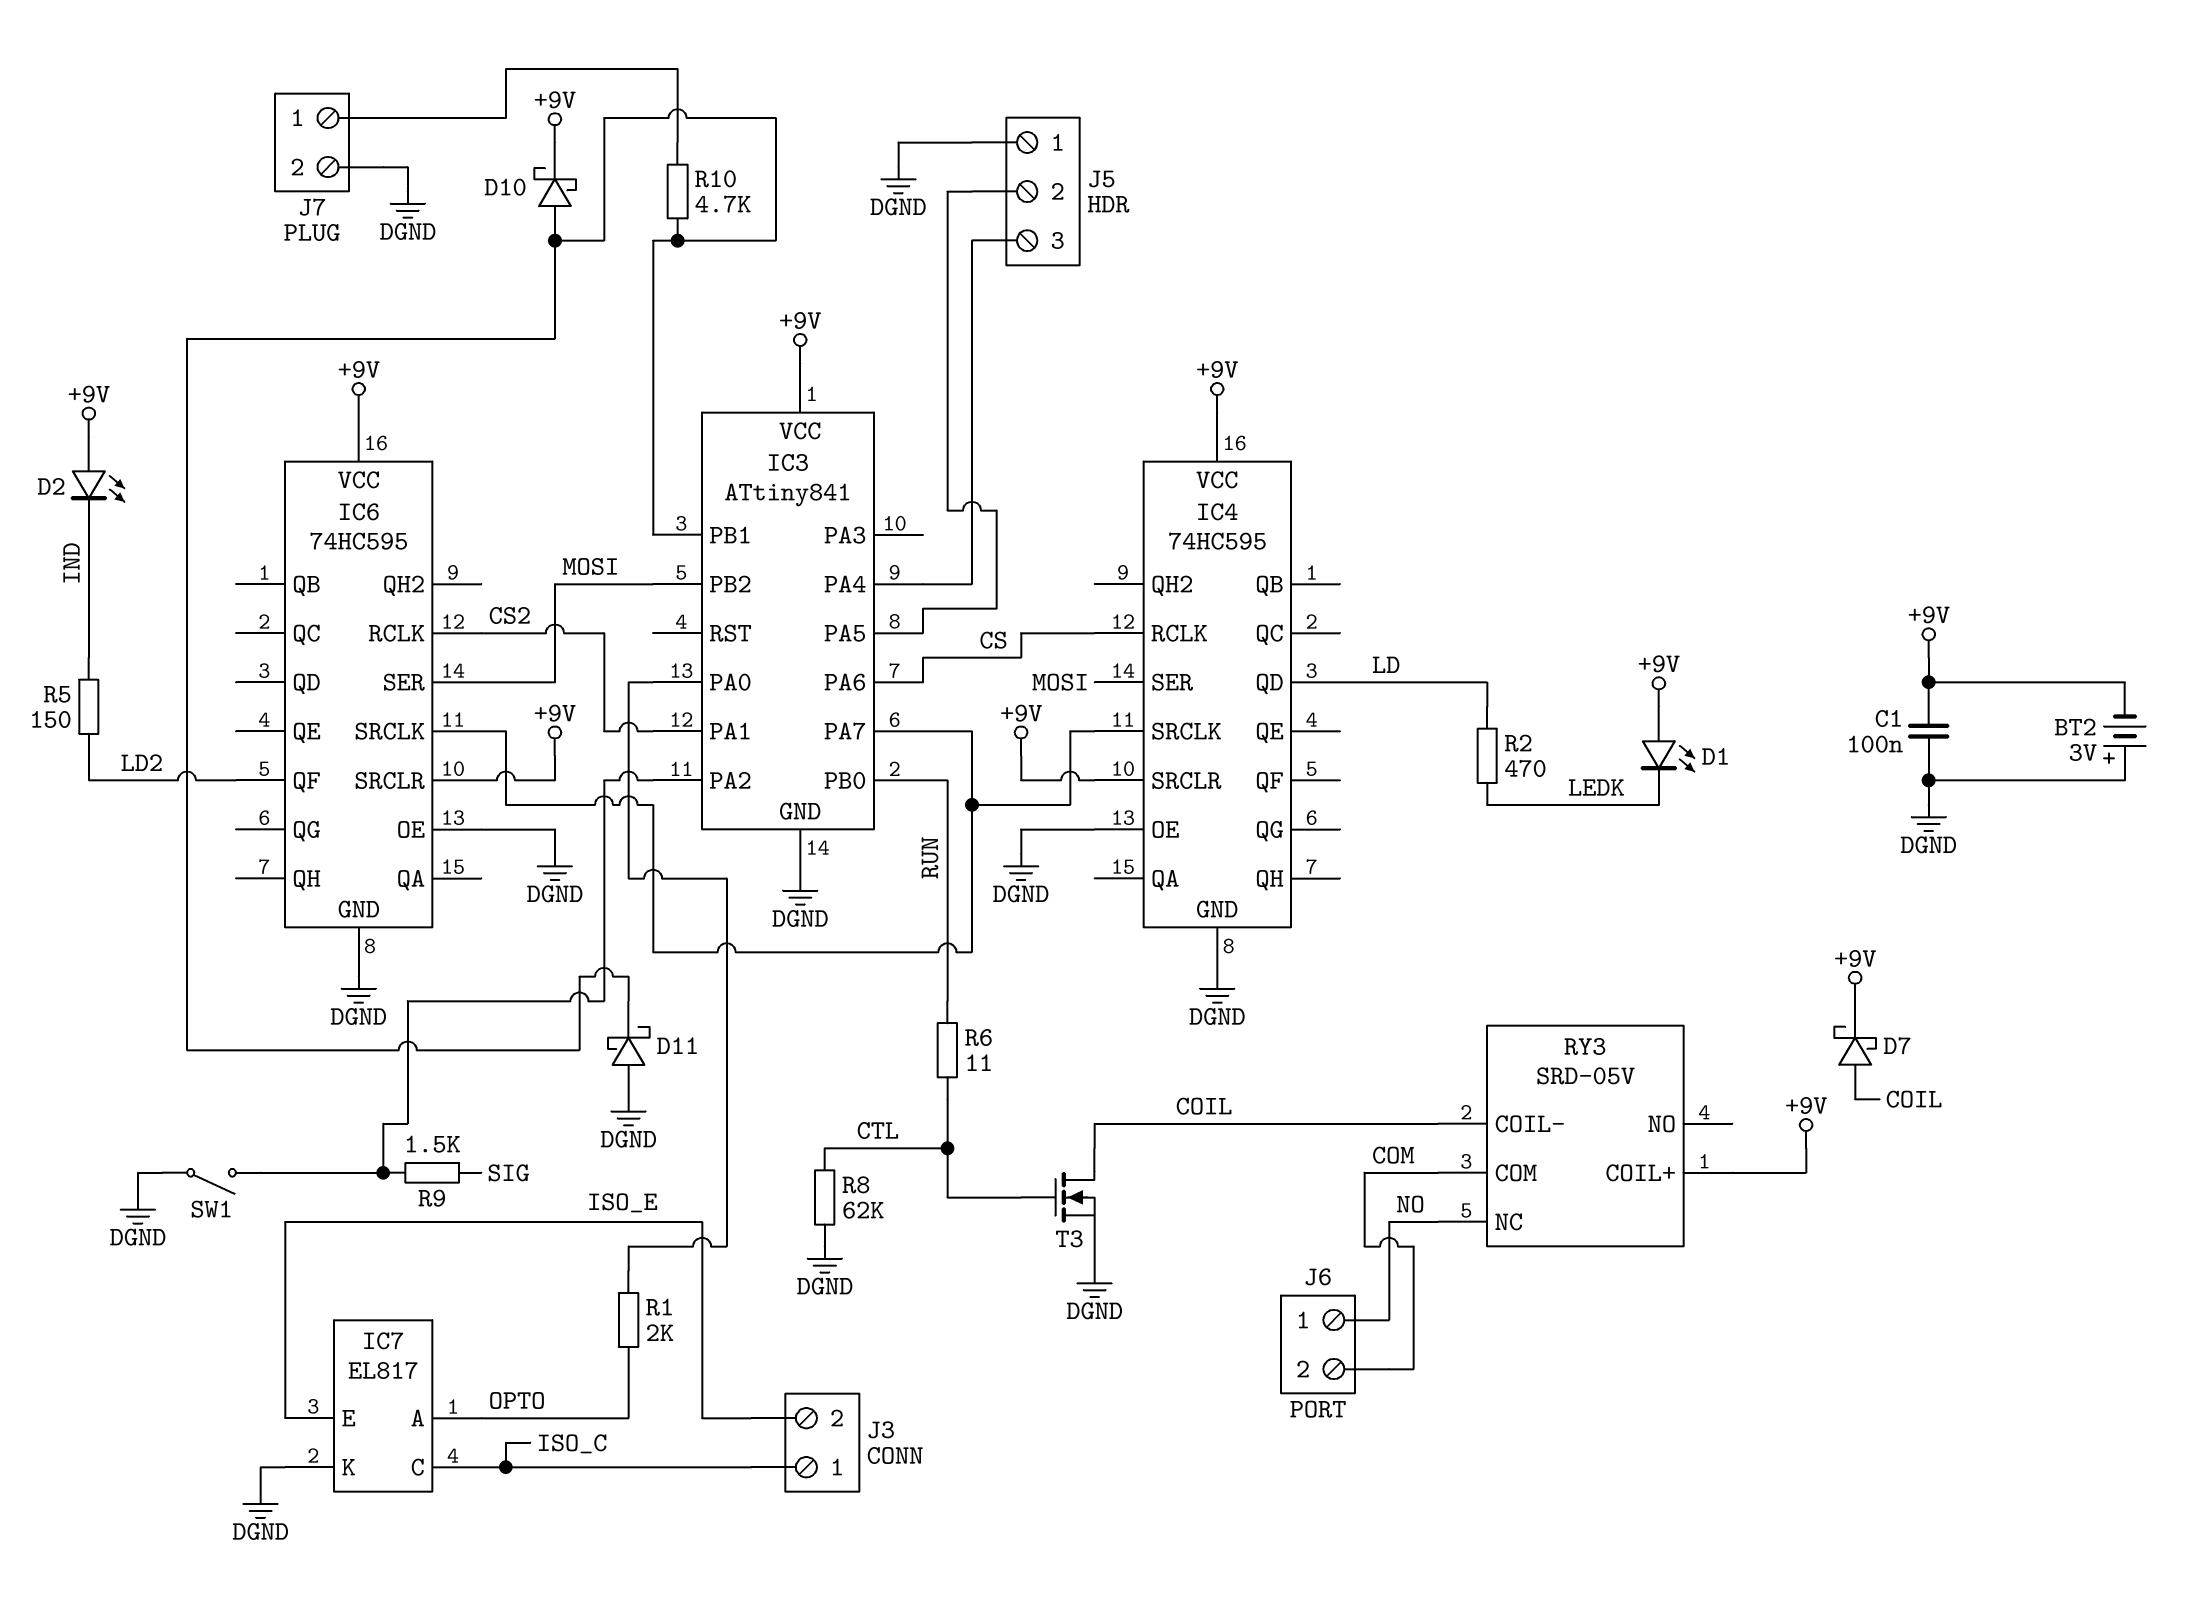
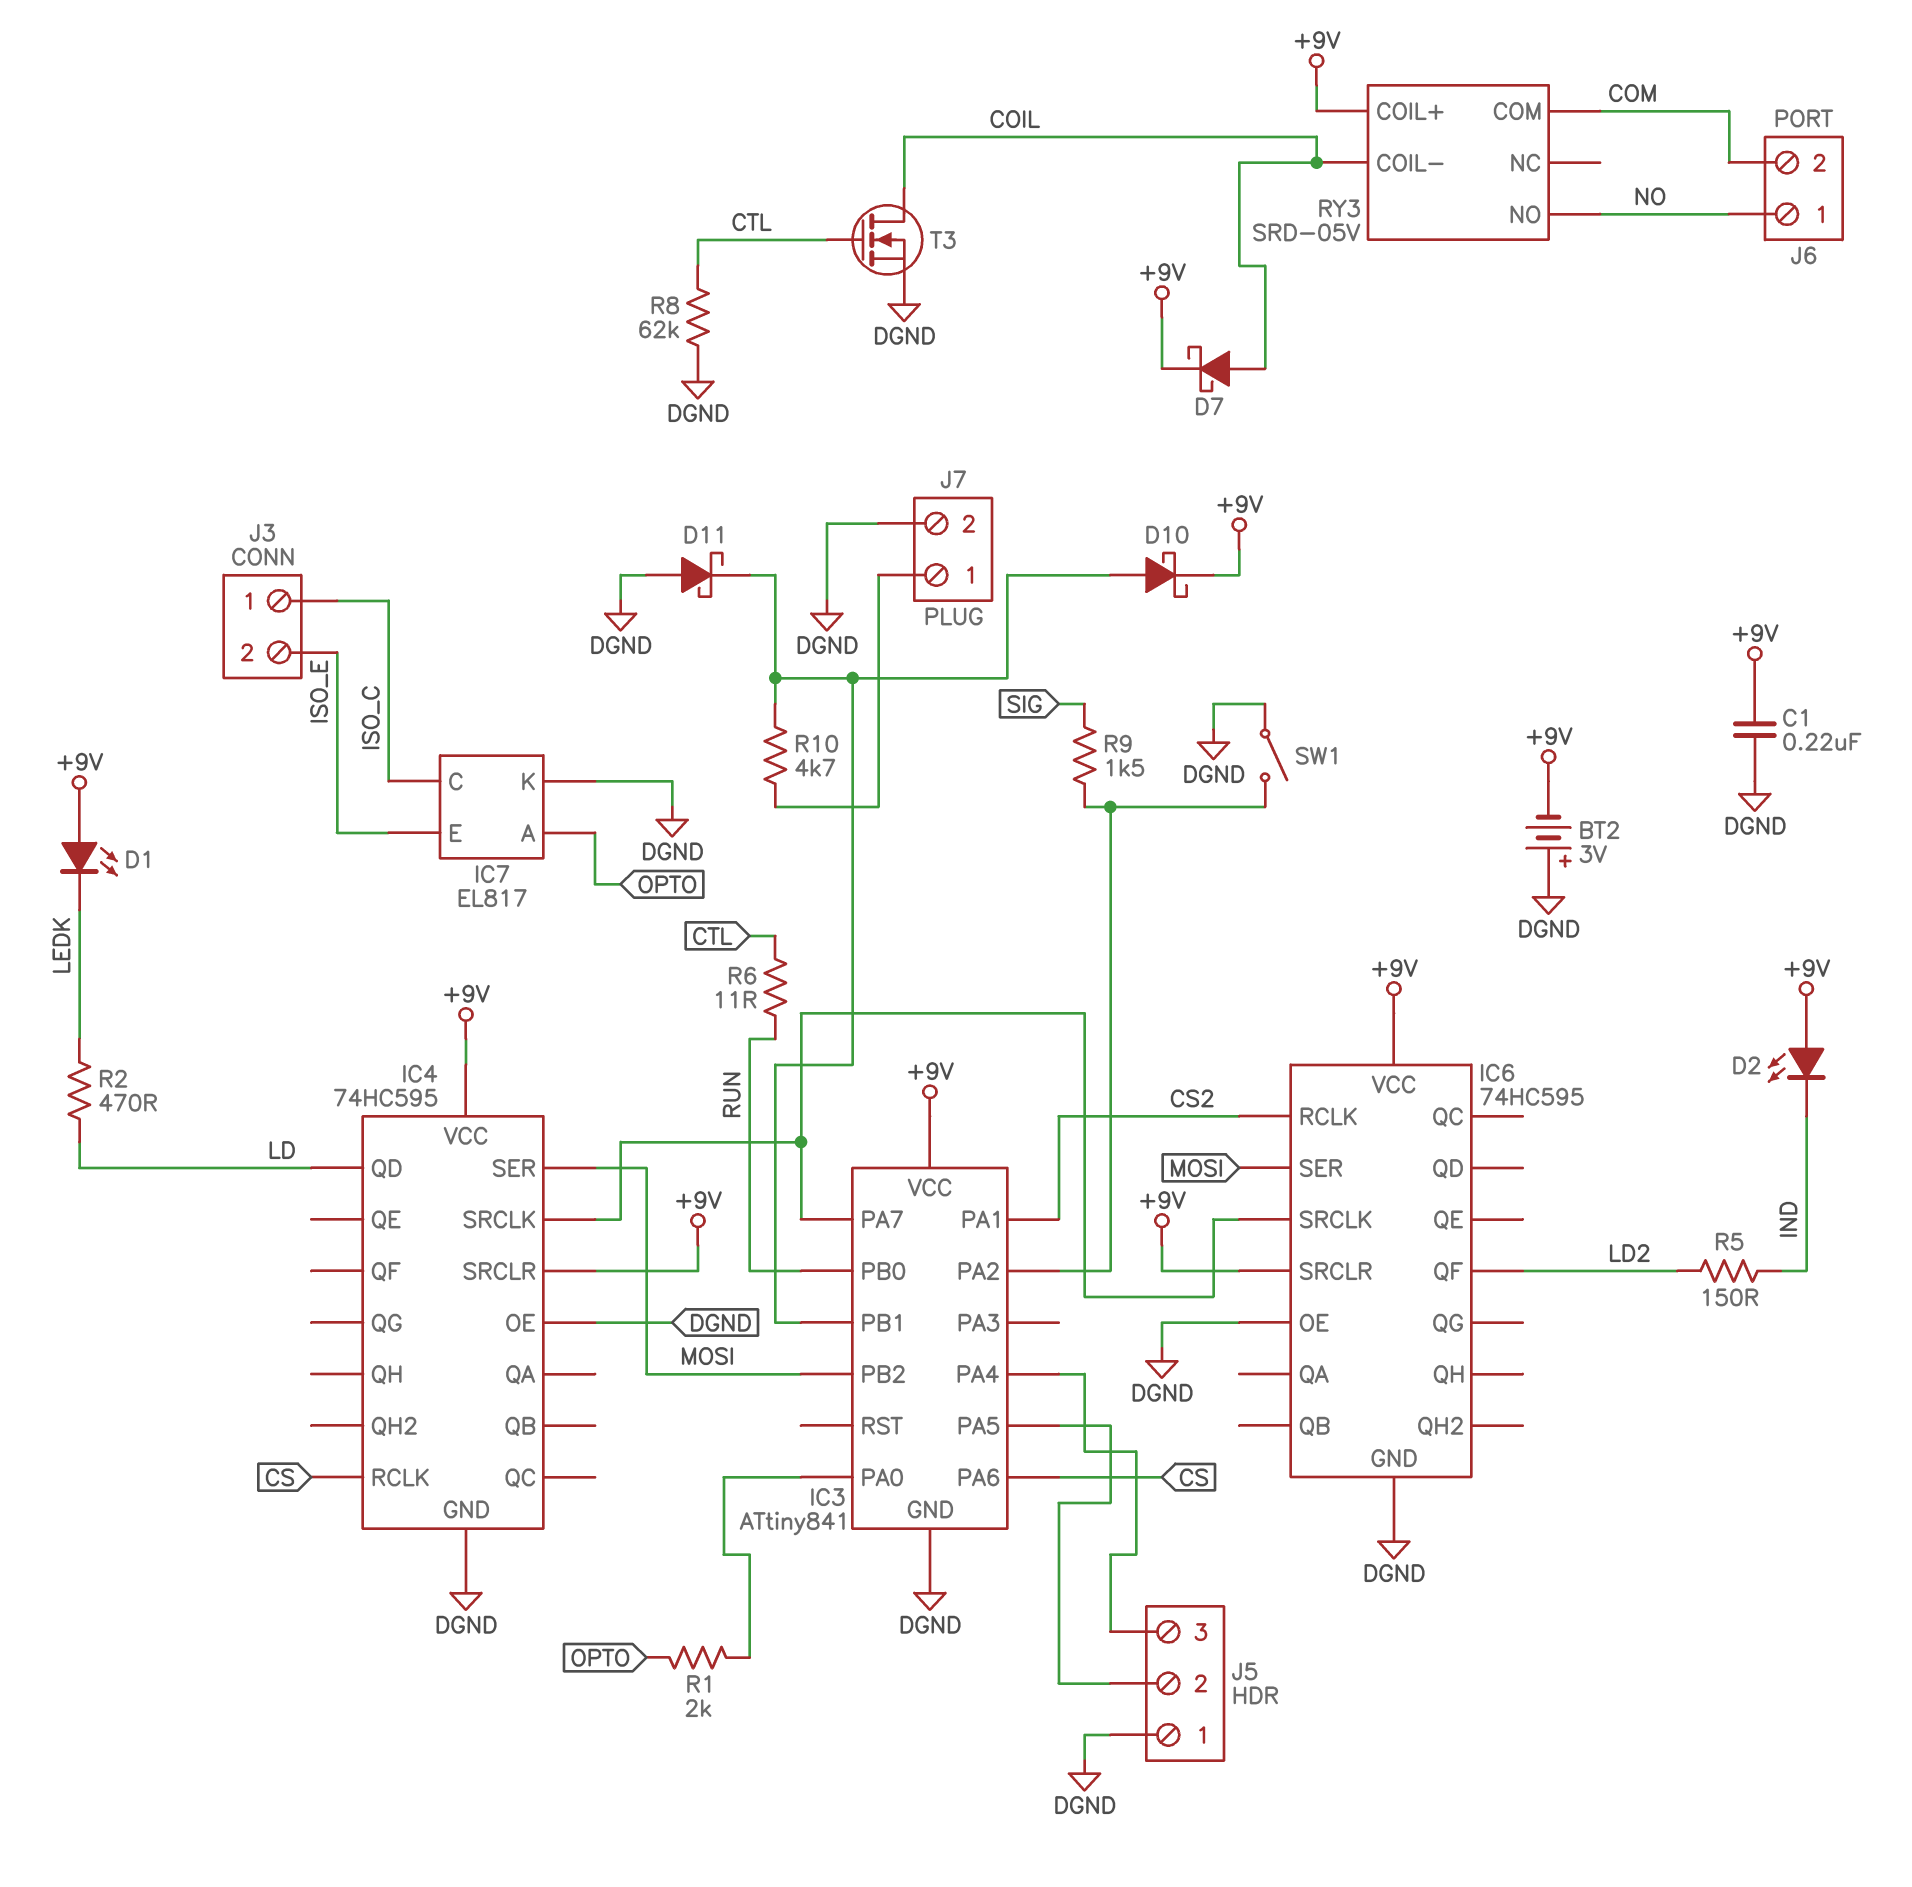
C1: 100nF (+9V, DGND) -> 220nF (+9V, DGND)
RY3 pin NC: NO -> none
RY3 pin NO: none -> NO

